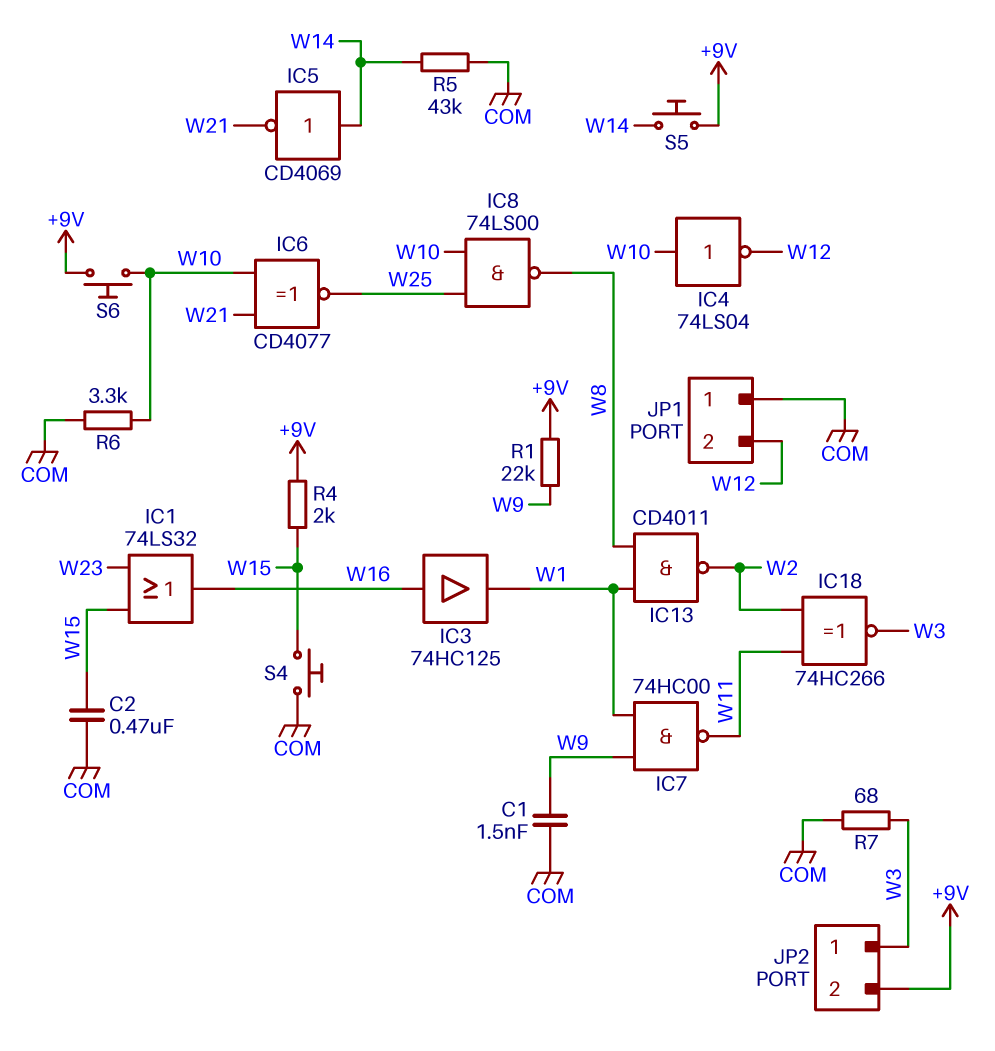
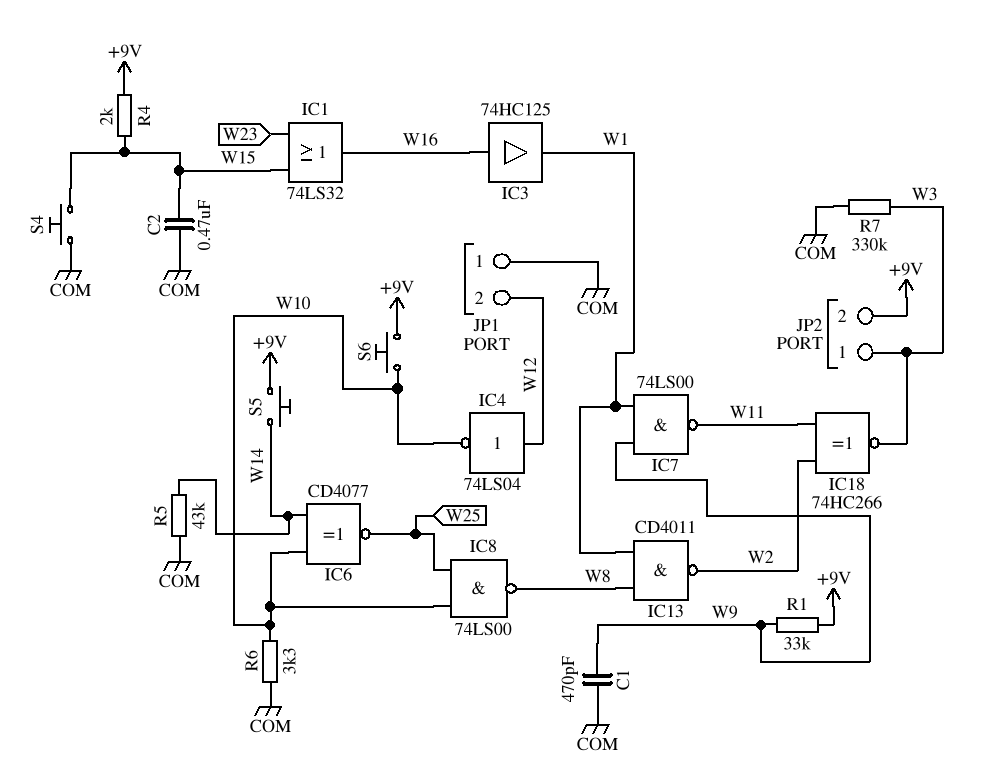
C1: 1.5nF (COM, W9) -> 470pF (COM, W9)
IC4: NOT 74LS04 (in W10, out W12) -> NOT 74LS04 (in W12, out W10)
IC5: NOT CD4069 (in W14, out W21) -> none
IC6: XNOR CD4077 (in W10, in W21, out W25) -> XNOR CD4077 (in W10, in W14, out W25)
IC7: NAND 74HC00 (in W1, in W9, out W11) -> NAND 74LS00 (in W1, in W9, out W11)
R1: 22k (+9V, W9) -> 33k (+9V, W9)
R7: 68 (COM, W3) -> 330k (COM, W3)

